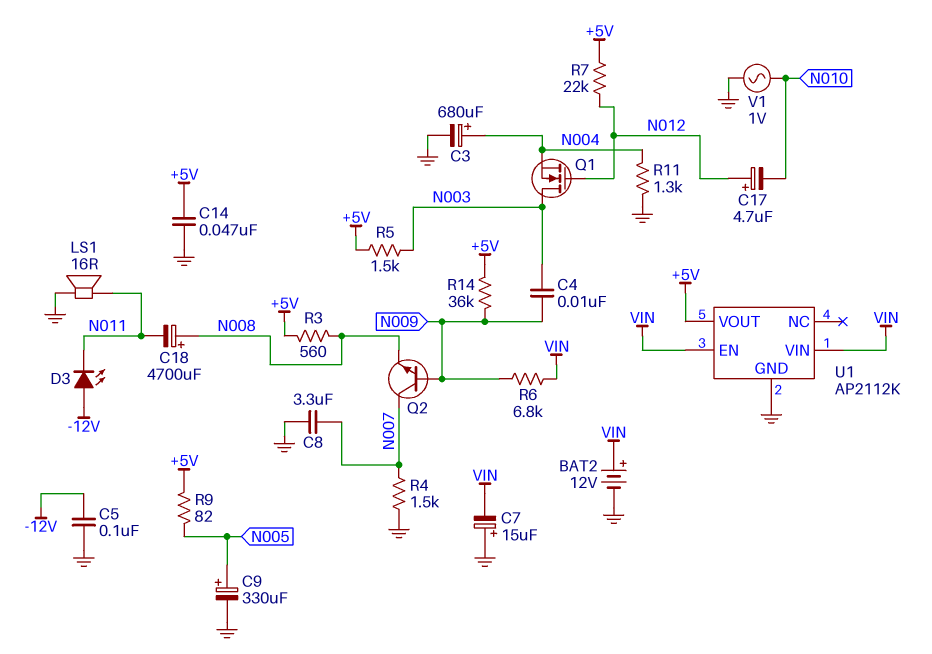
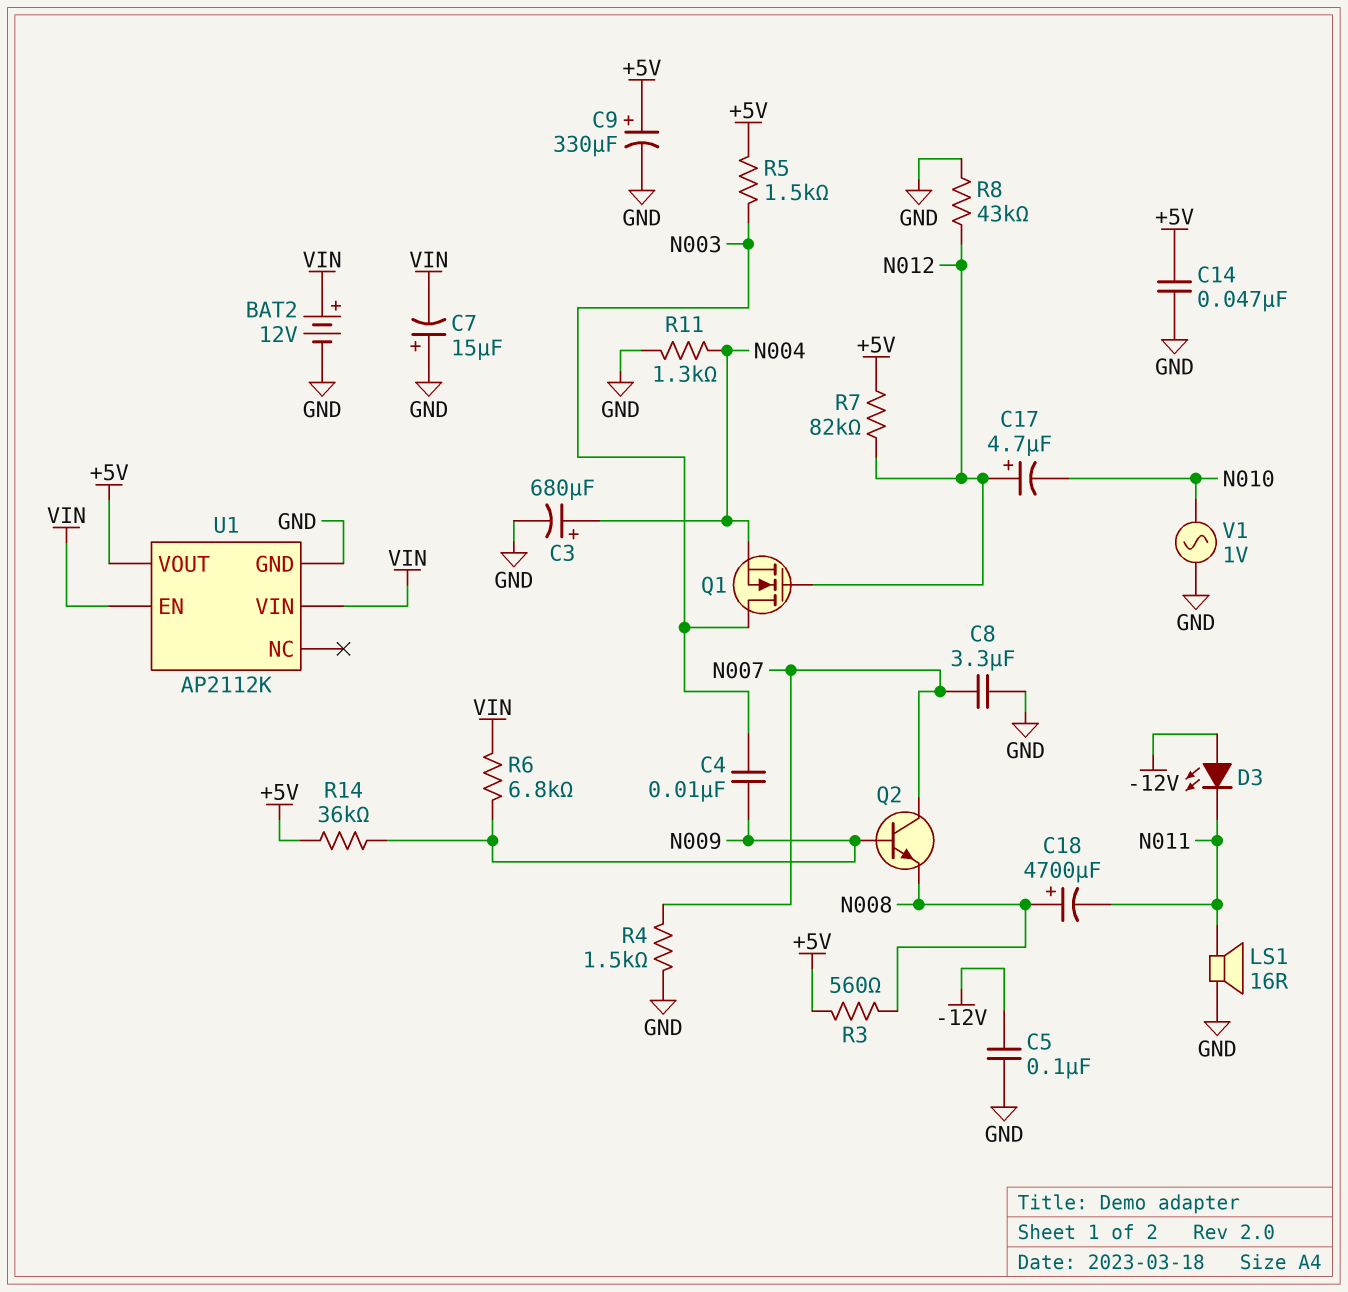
C9: 330uF (plus N005, minus GND) -> 330uF (plus +5V, minus GND)
R7: 22k (+5V, N012) -> 82k (+5V, N012)
R8: none -> 43k (GND, N012)
R9: 82 (+5V, N005) -> none

